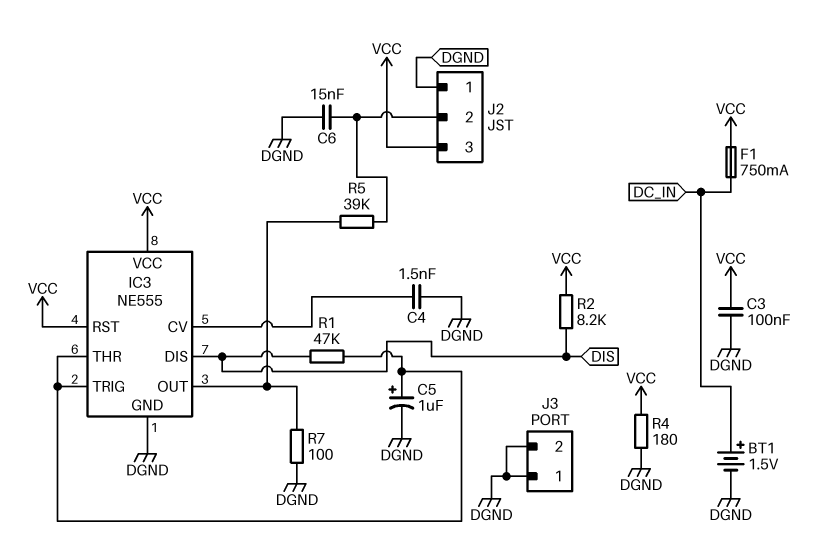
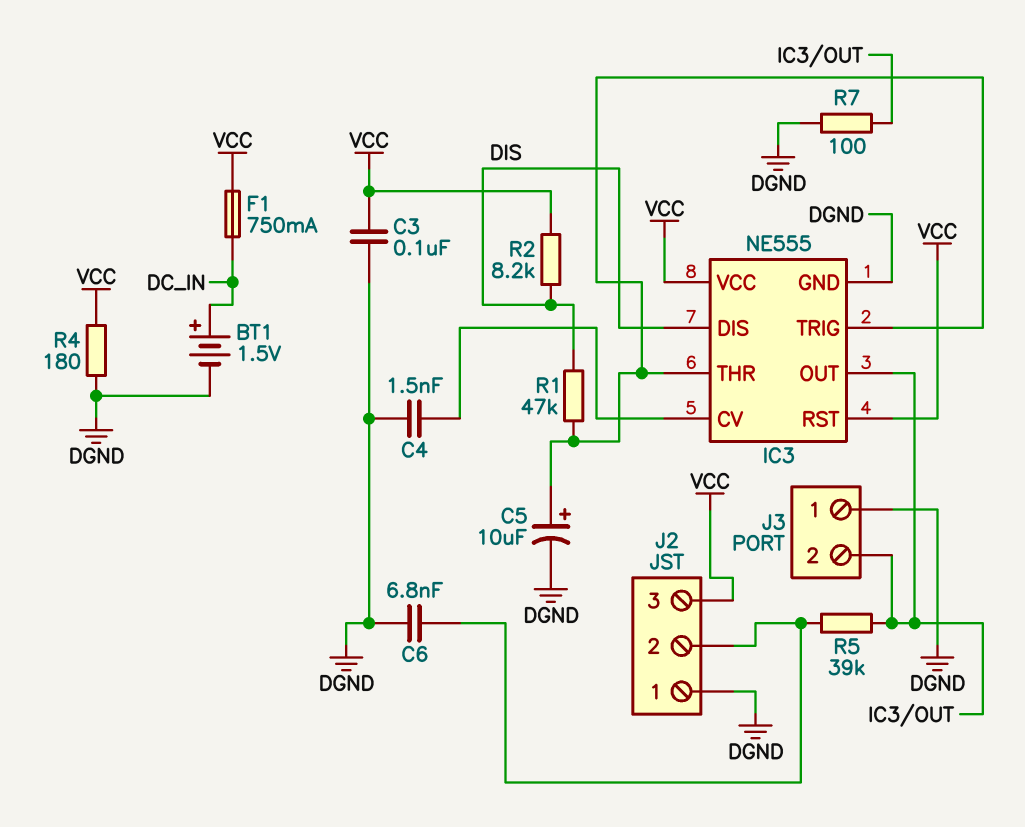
C5: 1uF (plus IC3/THR, minus DGND) -> 10uF (plus IC3/THR, minus DGND)
C6: 15nF (DGND, J2/2) -> 6.8nF (DGND, J2/2)
J3 pin 2: DGND -> IC3/OUT

